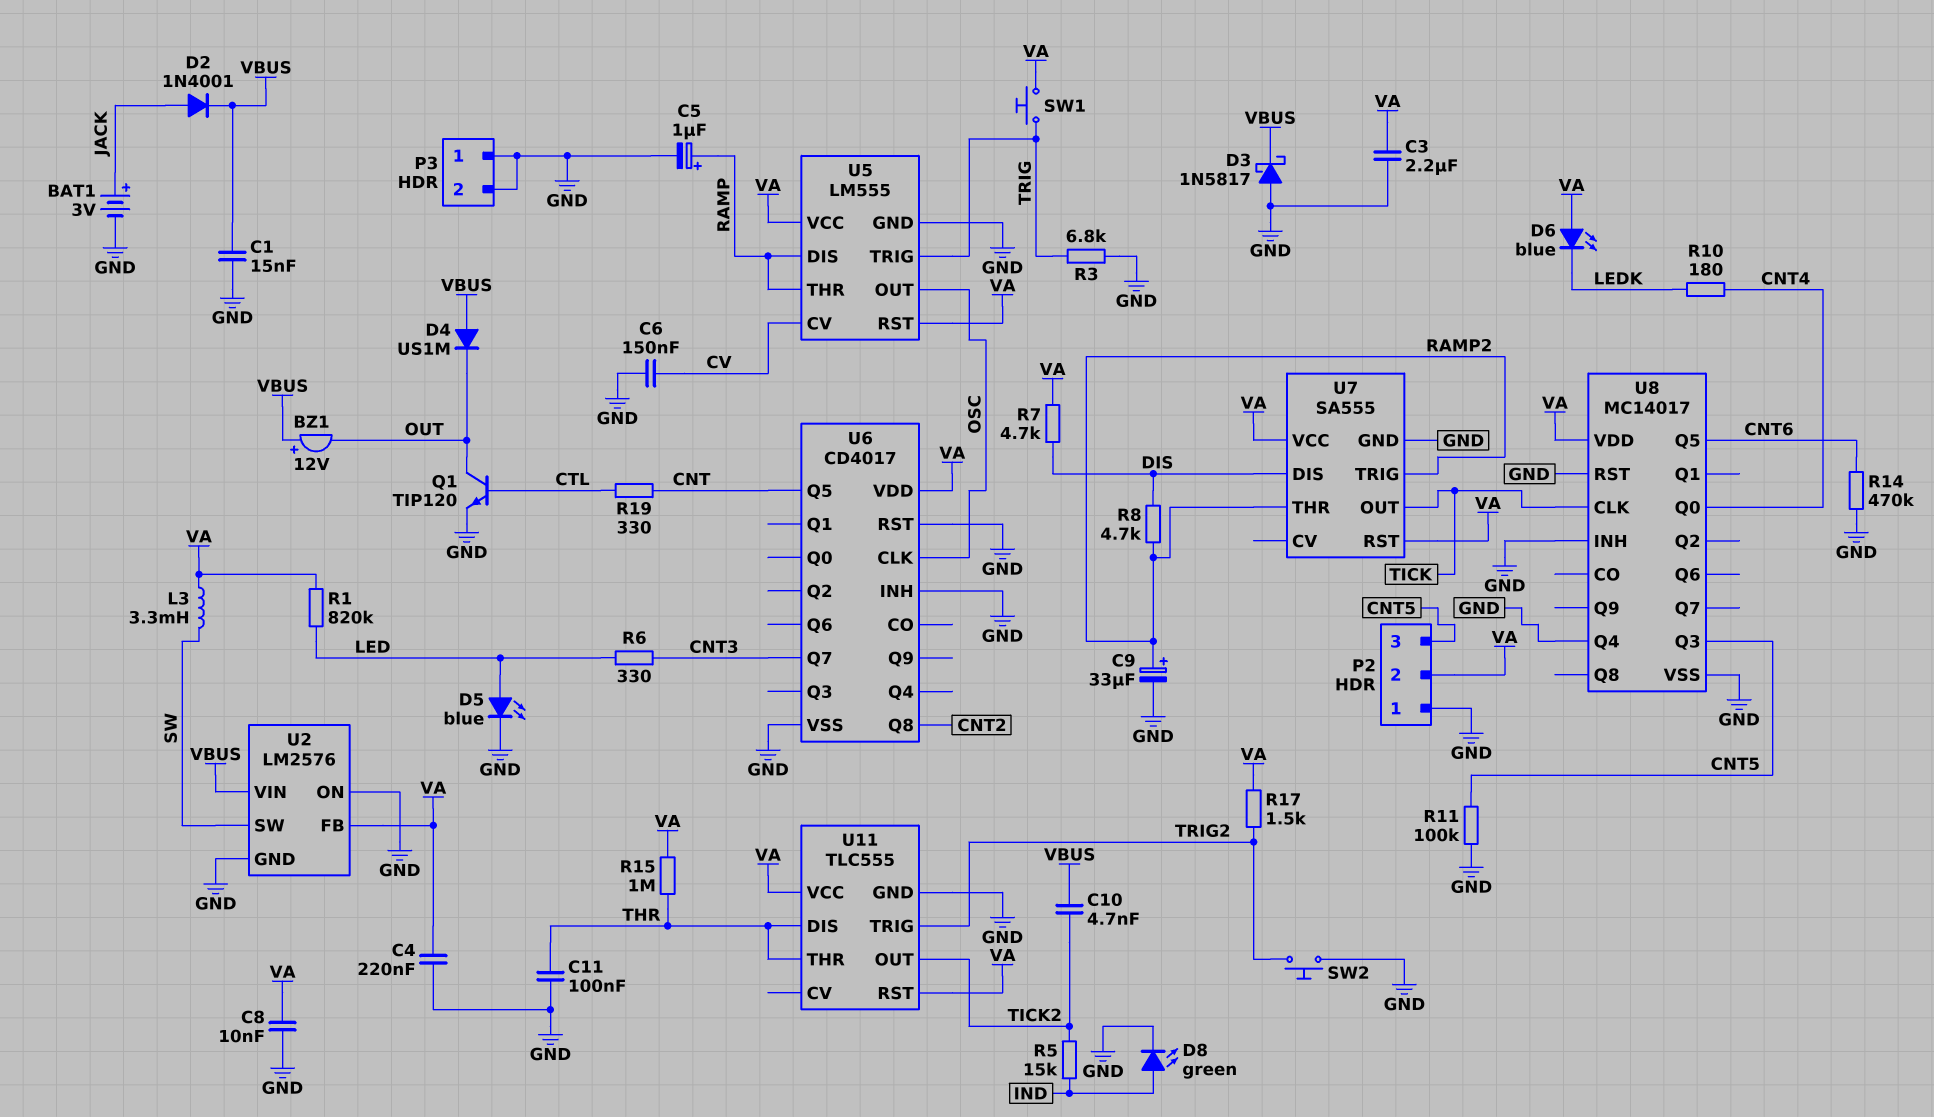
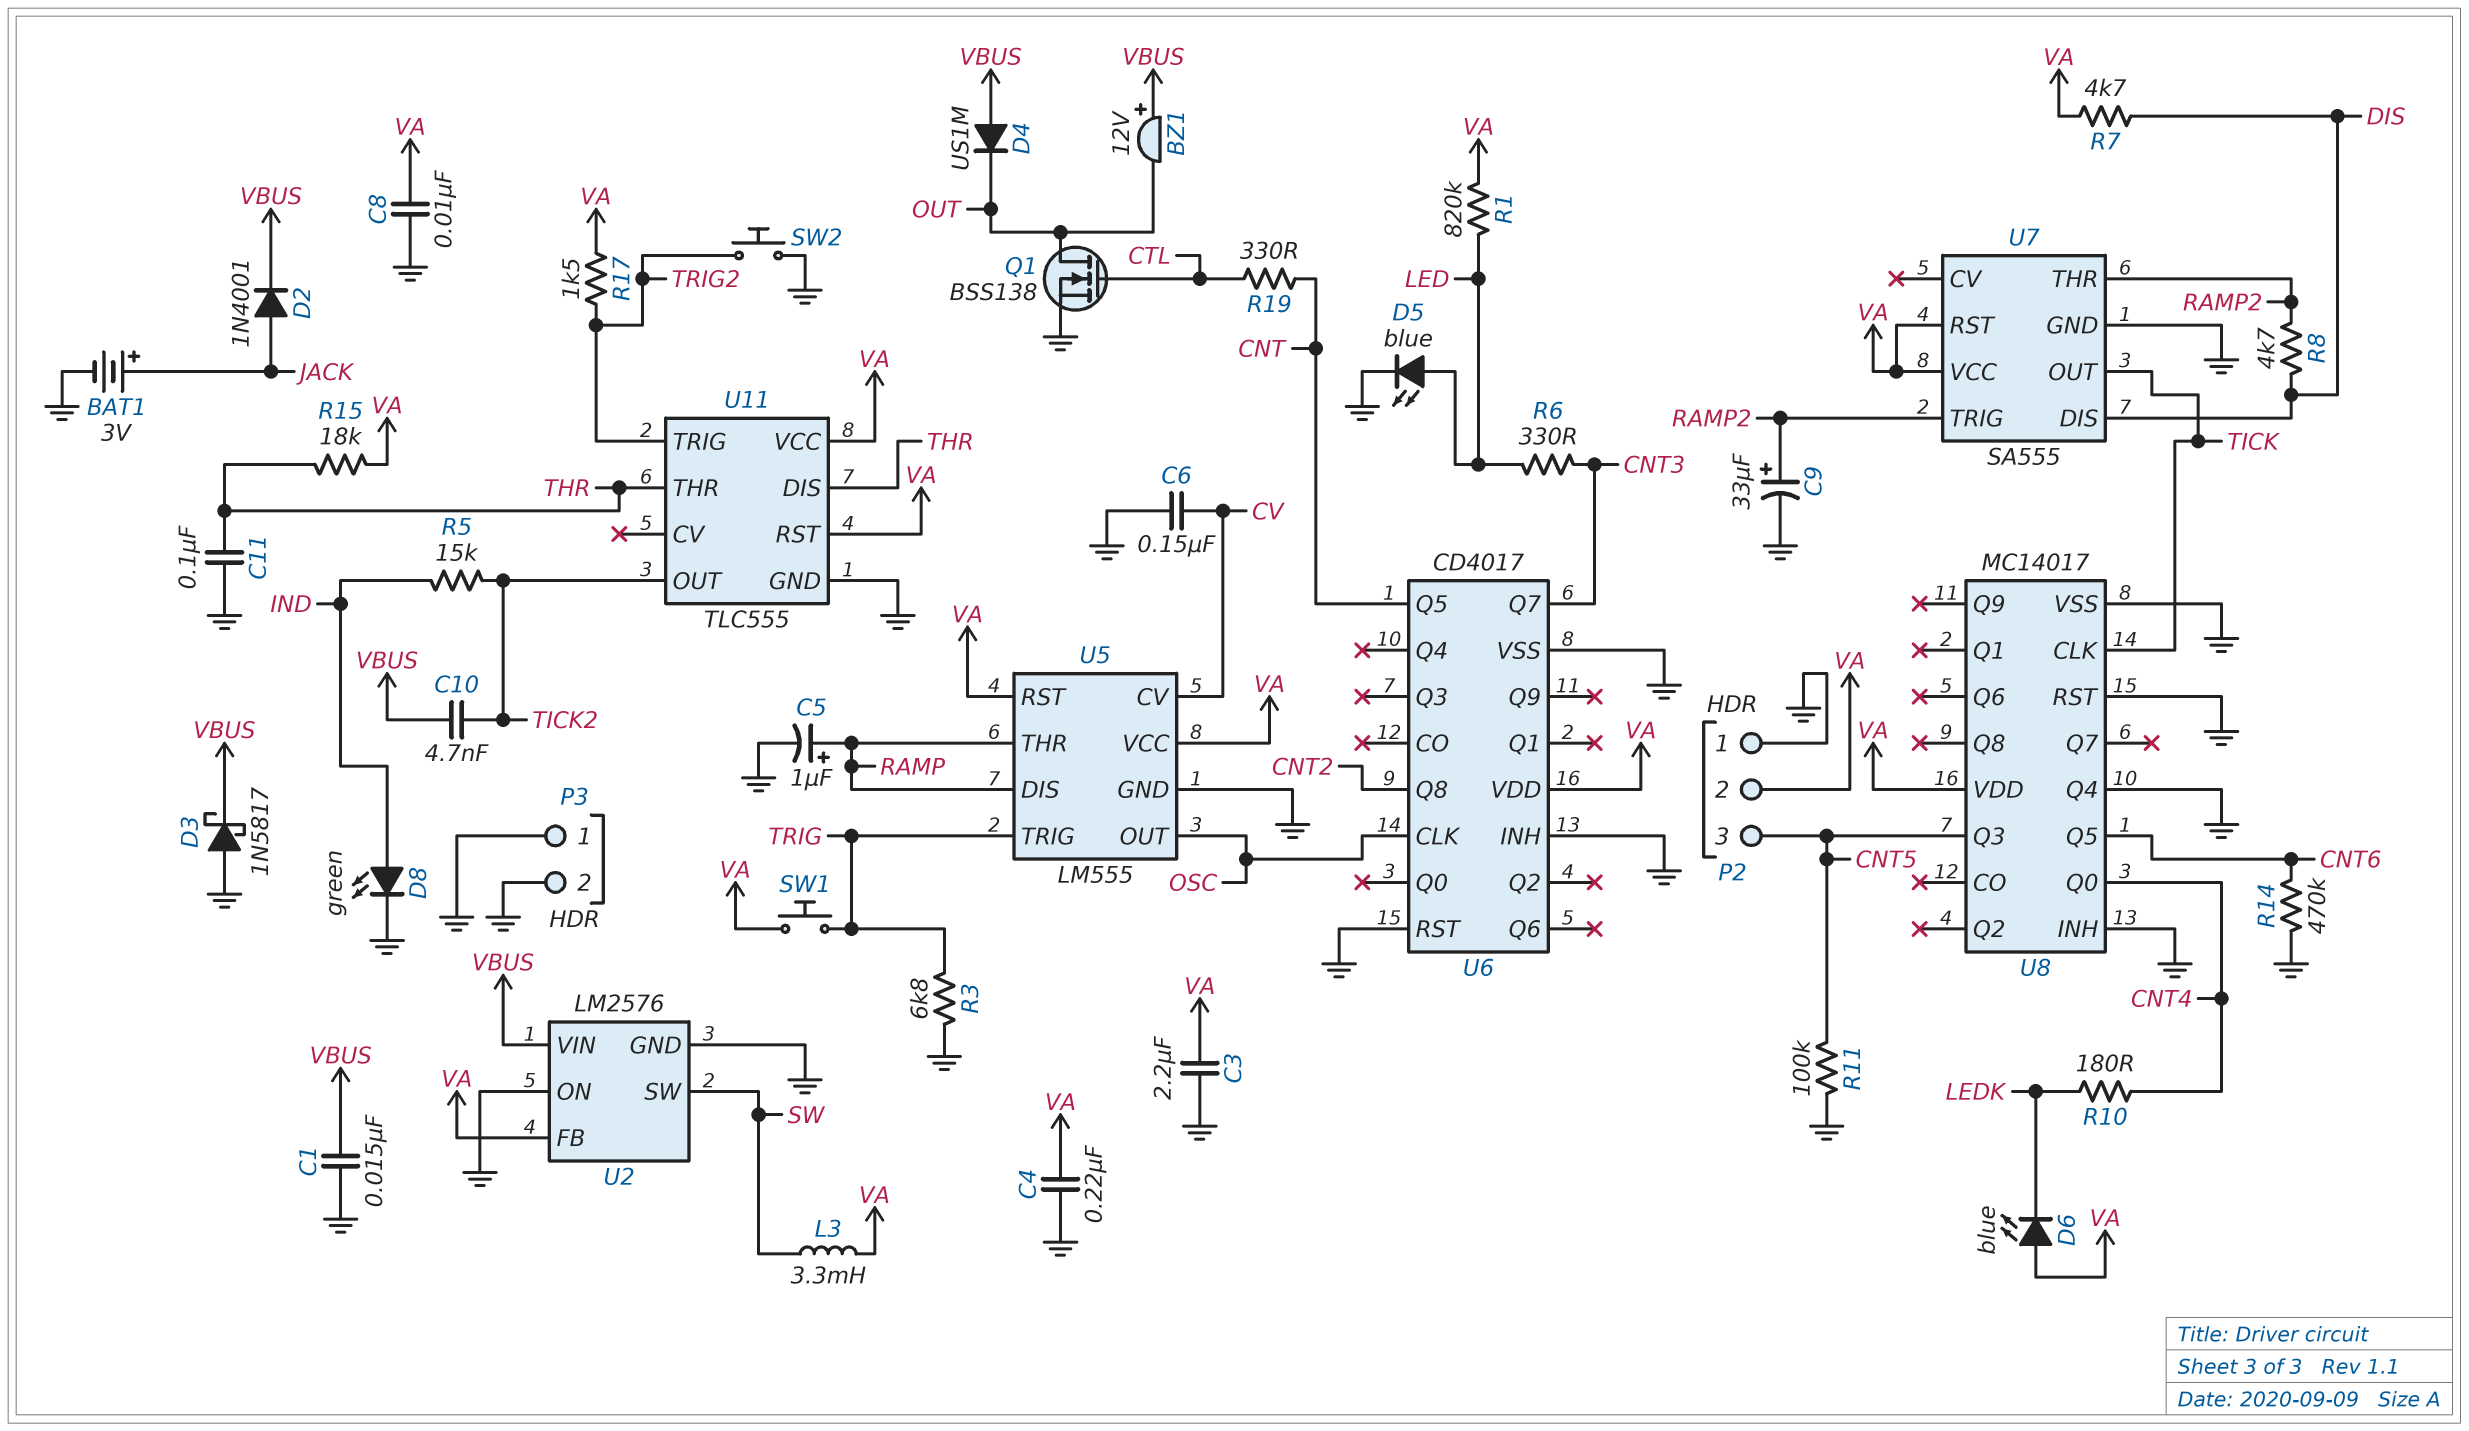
Q1: NPN TIP120 (B CTL, C OUT, E GND) -> NMOS BSS138 (G CTL, D OUT, S GND)
R15: 1M (THR, VA) -> 18k (THR, VA)

